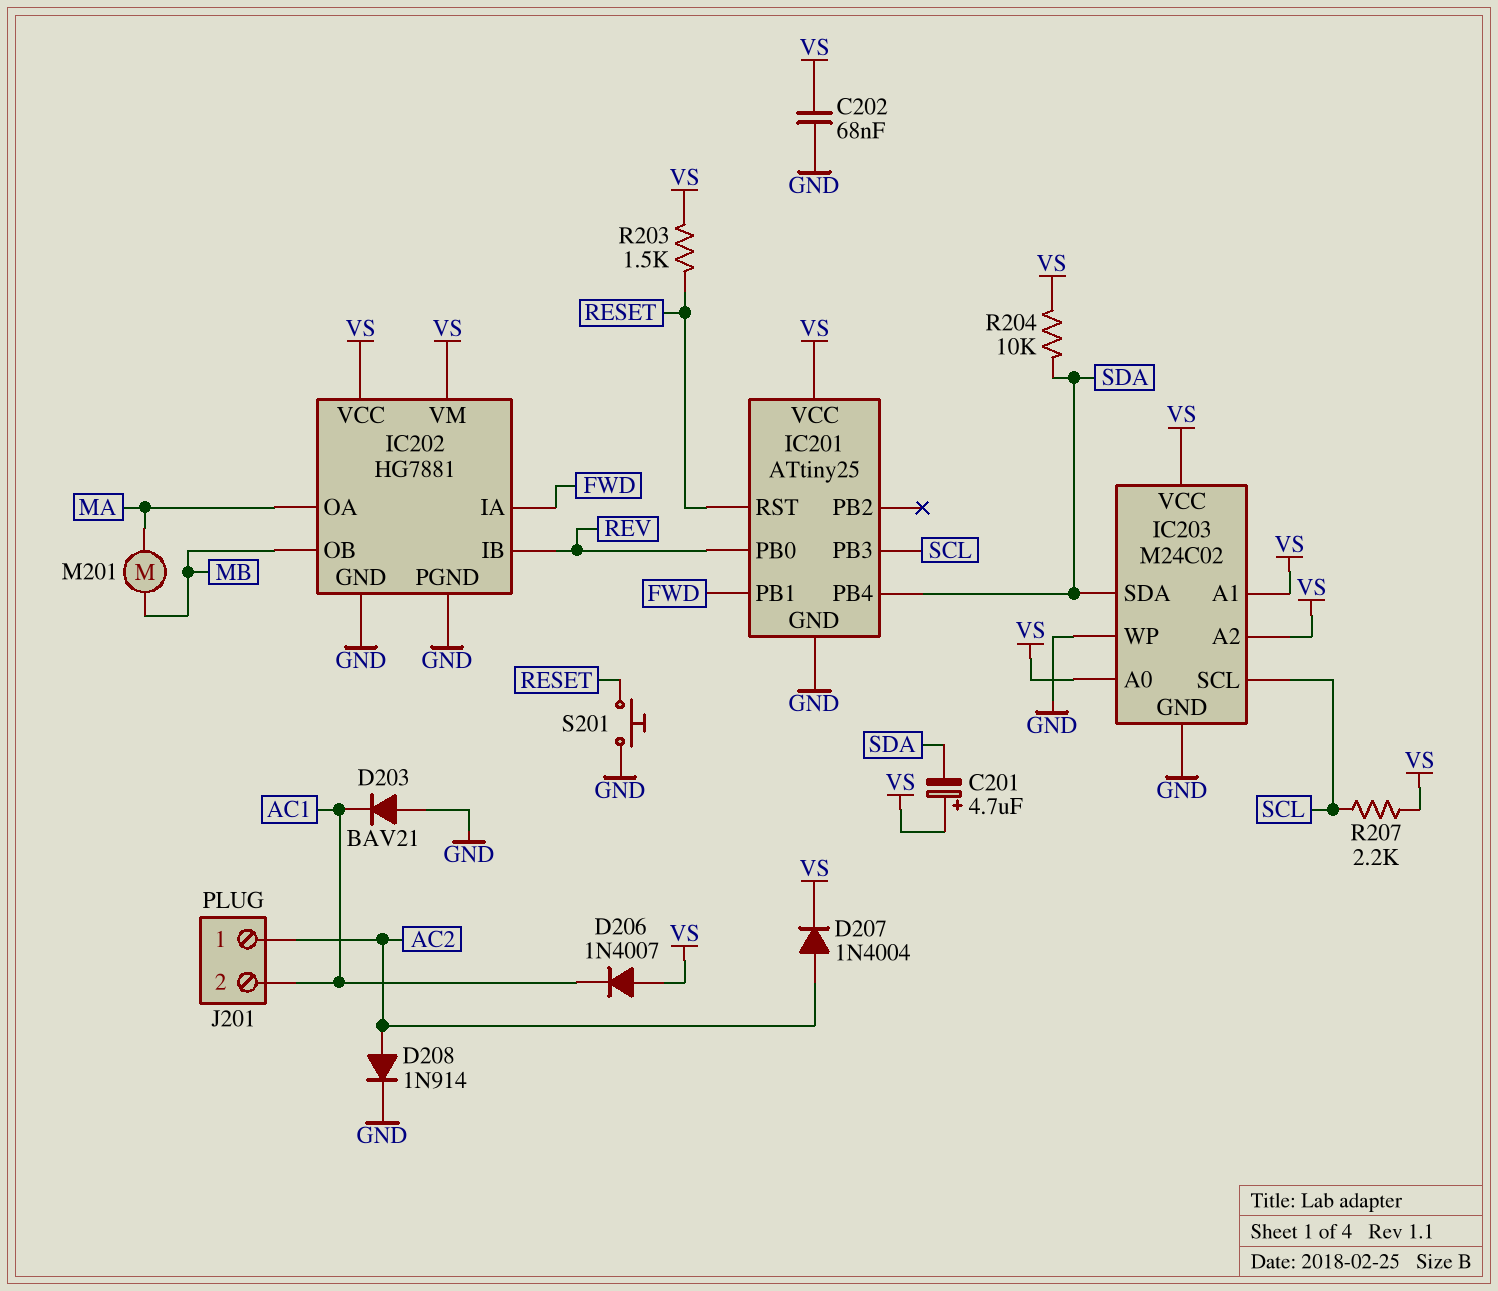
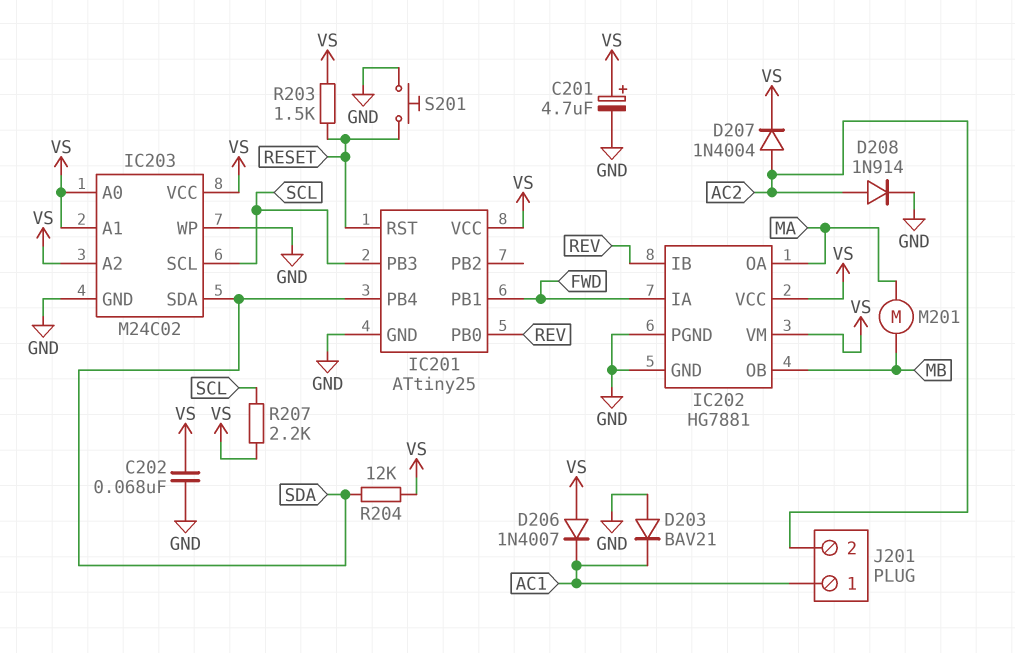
C201: 4.7uF (plus VS, minus SDA) -> 4.7uF (plus VS, minus GND)
J201 pin 1: AC2 -> AC1
J201 pin 2: AC1 -> AC2
R204: 10k (SDA, VS) -> 12k (SDA, VS)

